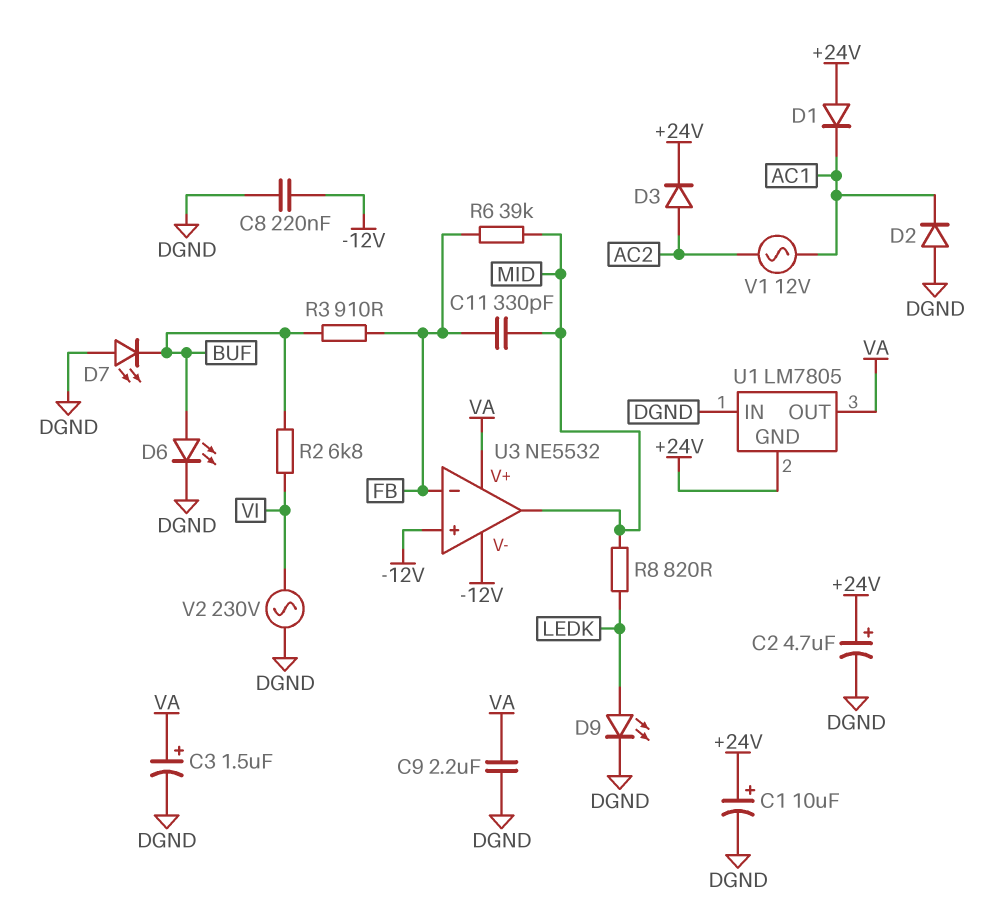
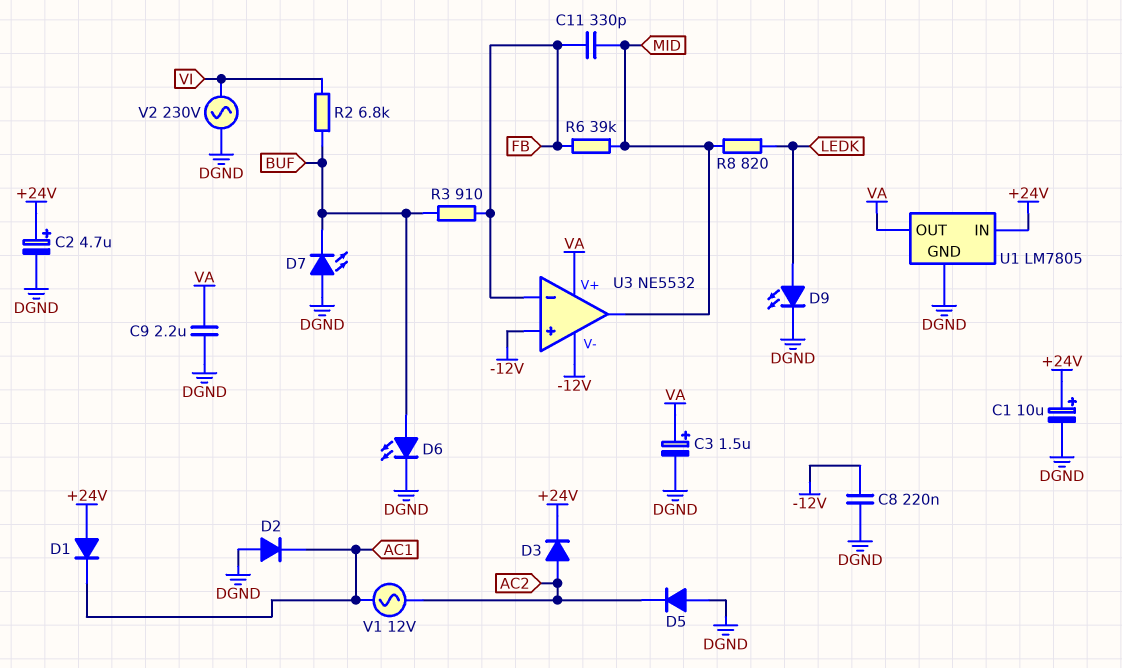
D5: none -> diode (A DGND, K AC2)
U1 pin GND: +24V -> DGND
U1 pin IN: DGND -> +24V

